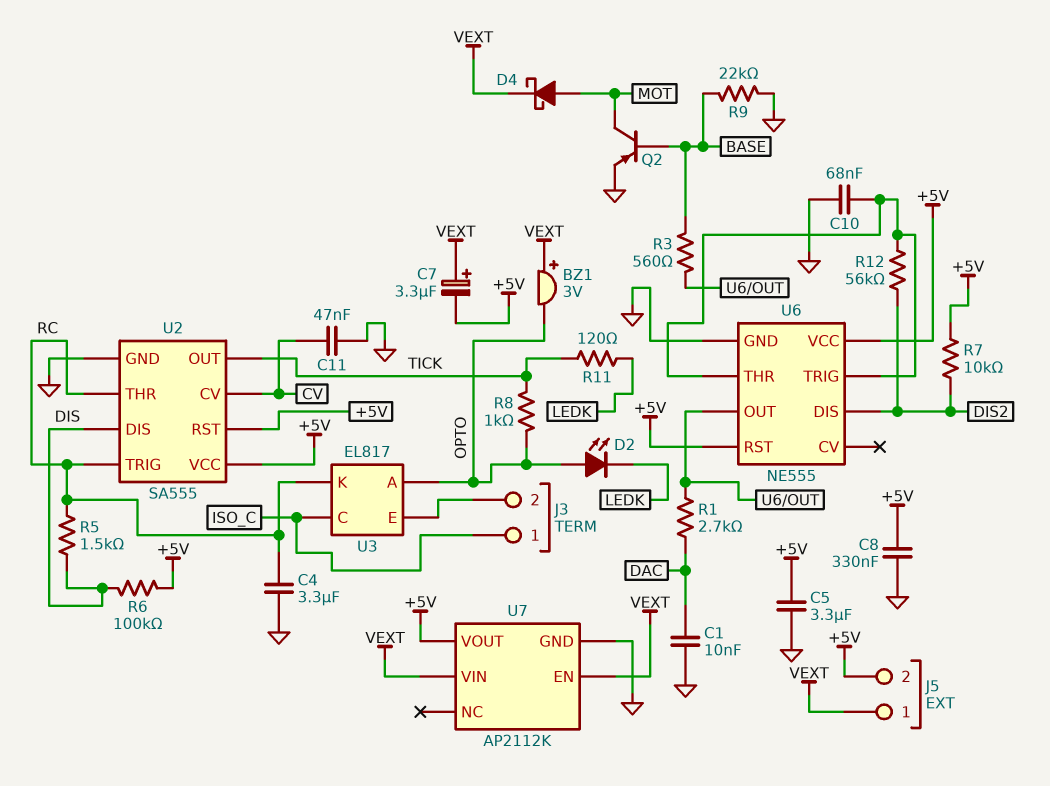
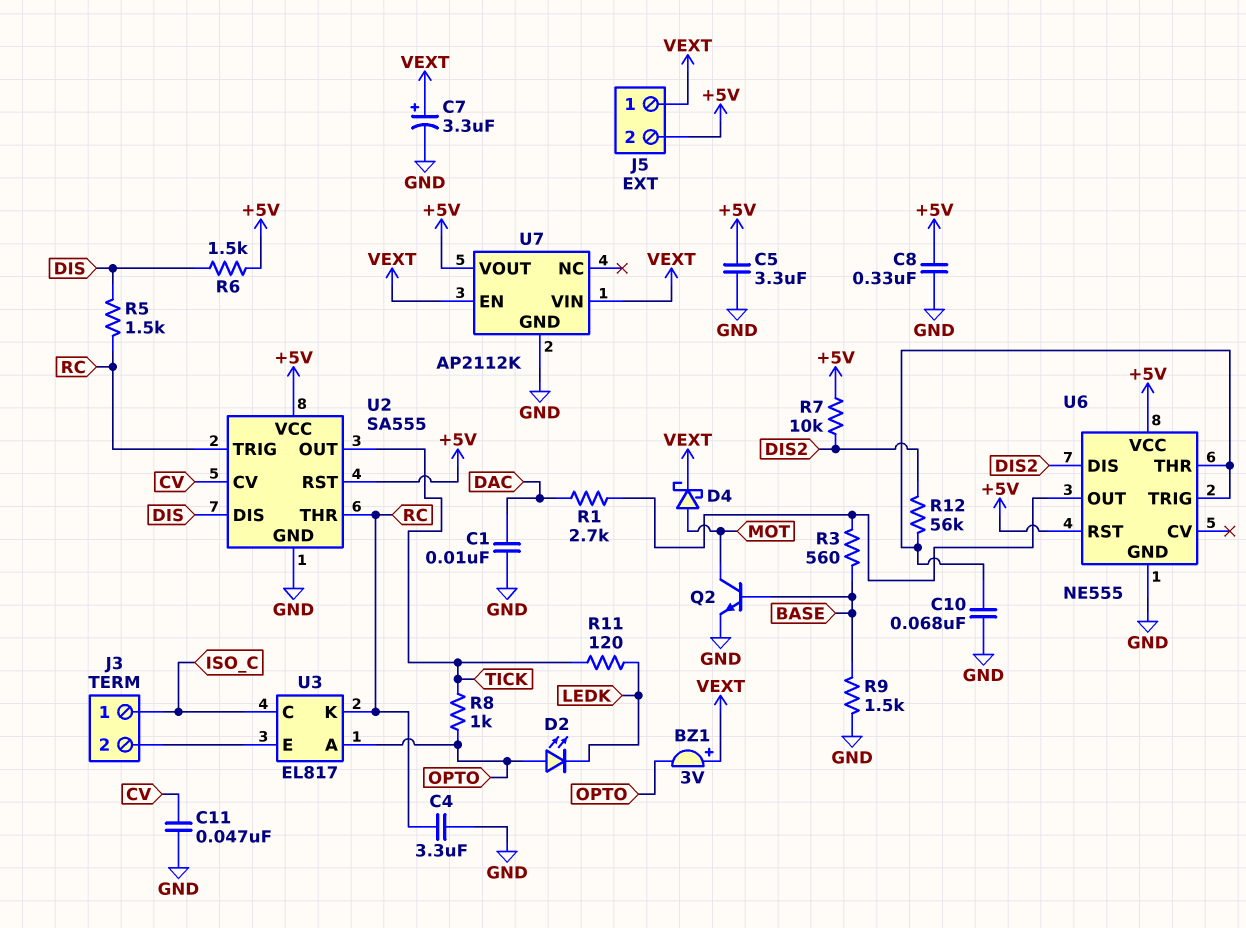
C7: 3.3uF (plus VEXT, minus +5V) -> 3.3uF (plus VEXT, minus GND)
Q2: PNP (B BASE, C MOT, E GND) -> NPN (B BASE, C MOT, E GND)
R6: 100k (+5V, DIS) -> 1.5k (+5V, DIS)
R9: 22k (BASE, GND) -> 1.5k (BASE, GND)

